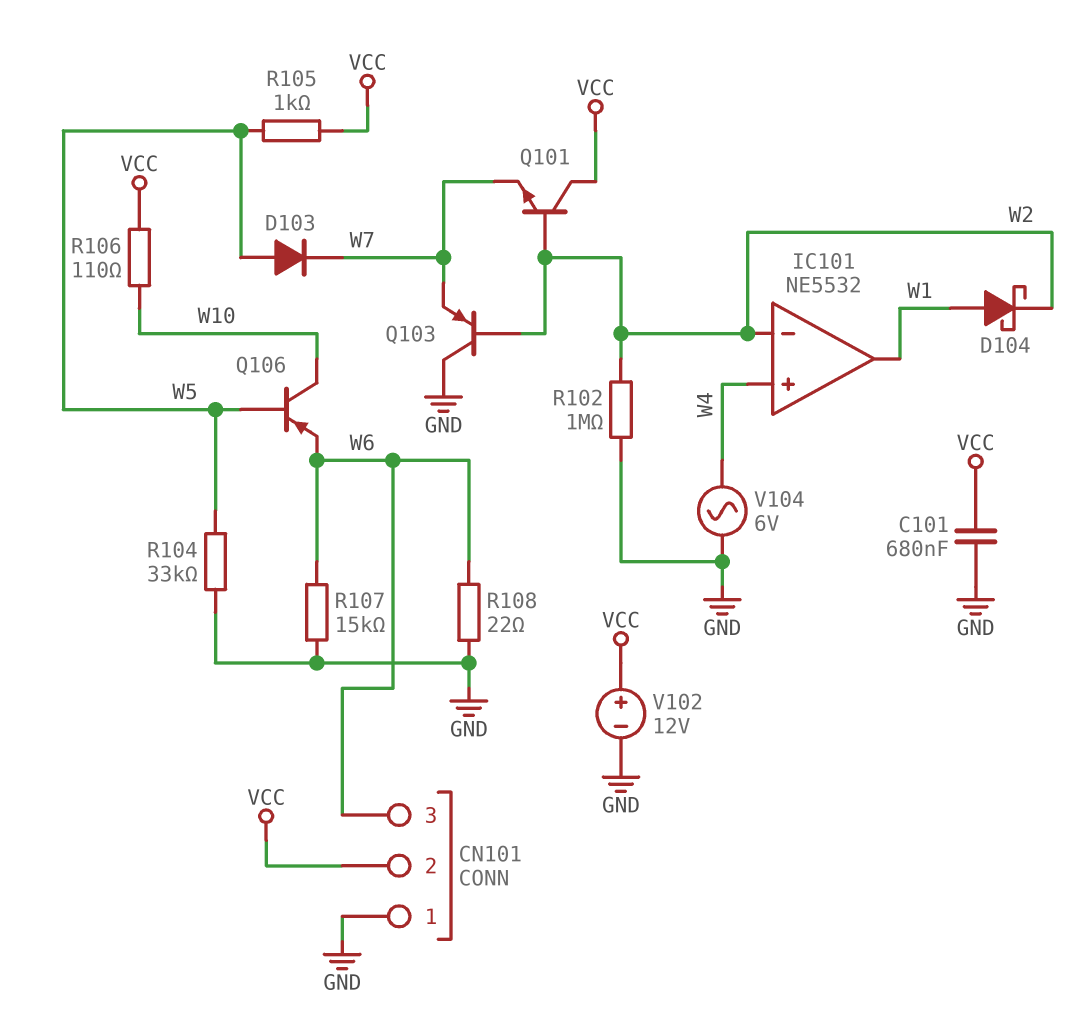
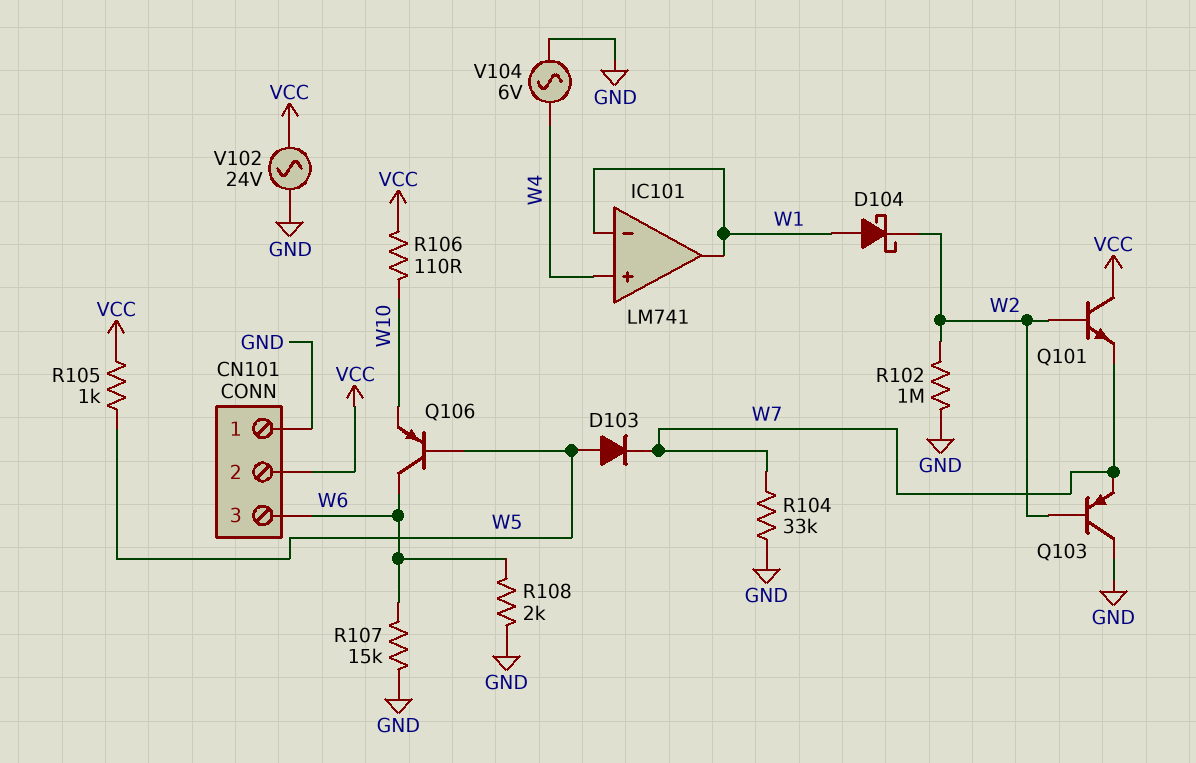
C101: 680nF (GND, VCC) -> none
IC101: NE5532 -> LM741
IC101 pin in-: W2 -> W1
Q106: PNP (B W5, C W10, E W6) -> PNP (B W5, C W6, E W10)
R104: 33k (GND, W5) -> 33k (GND, W7)
R108: 22 (GND, W6) -> 2k (GND, W6)
V102: 12V (plus VCC, minus GND) -> AC 24V (GND, VCC)

